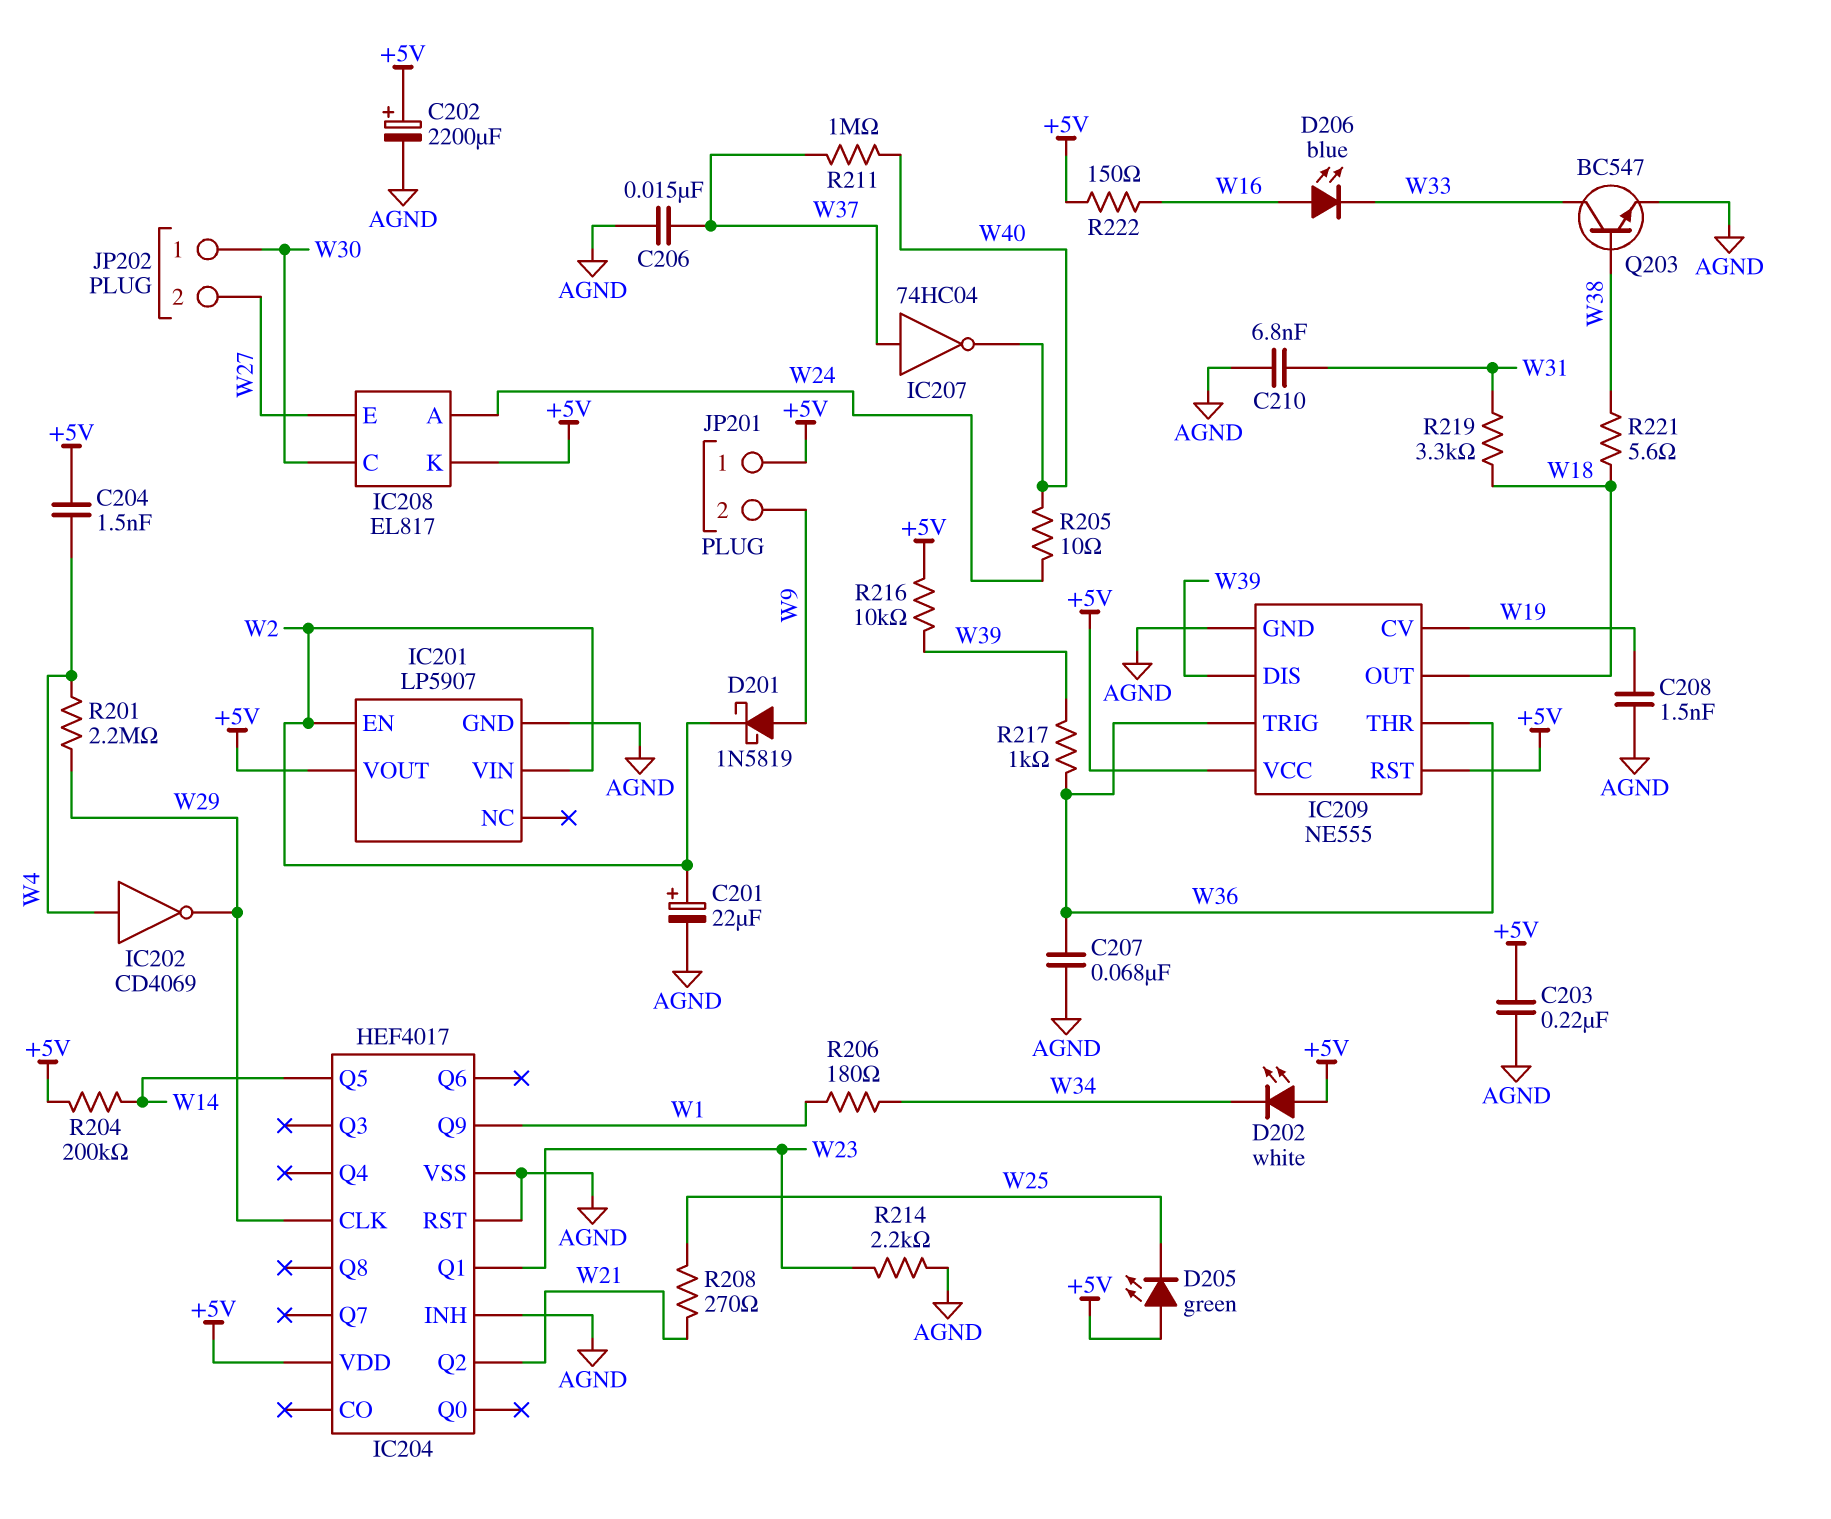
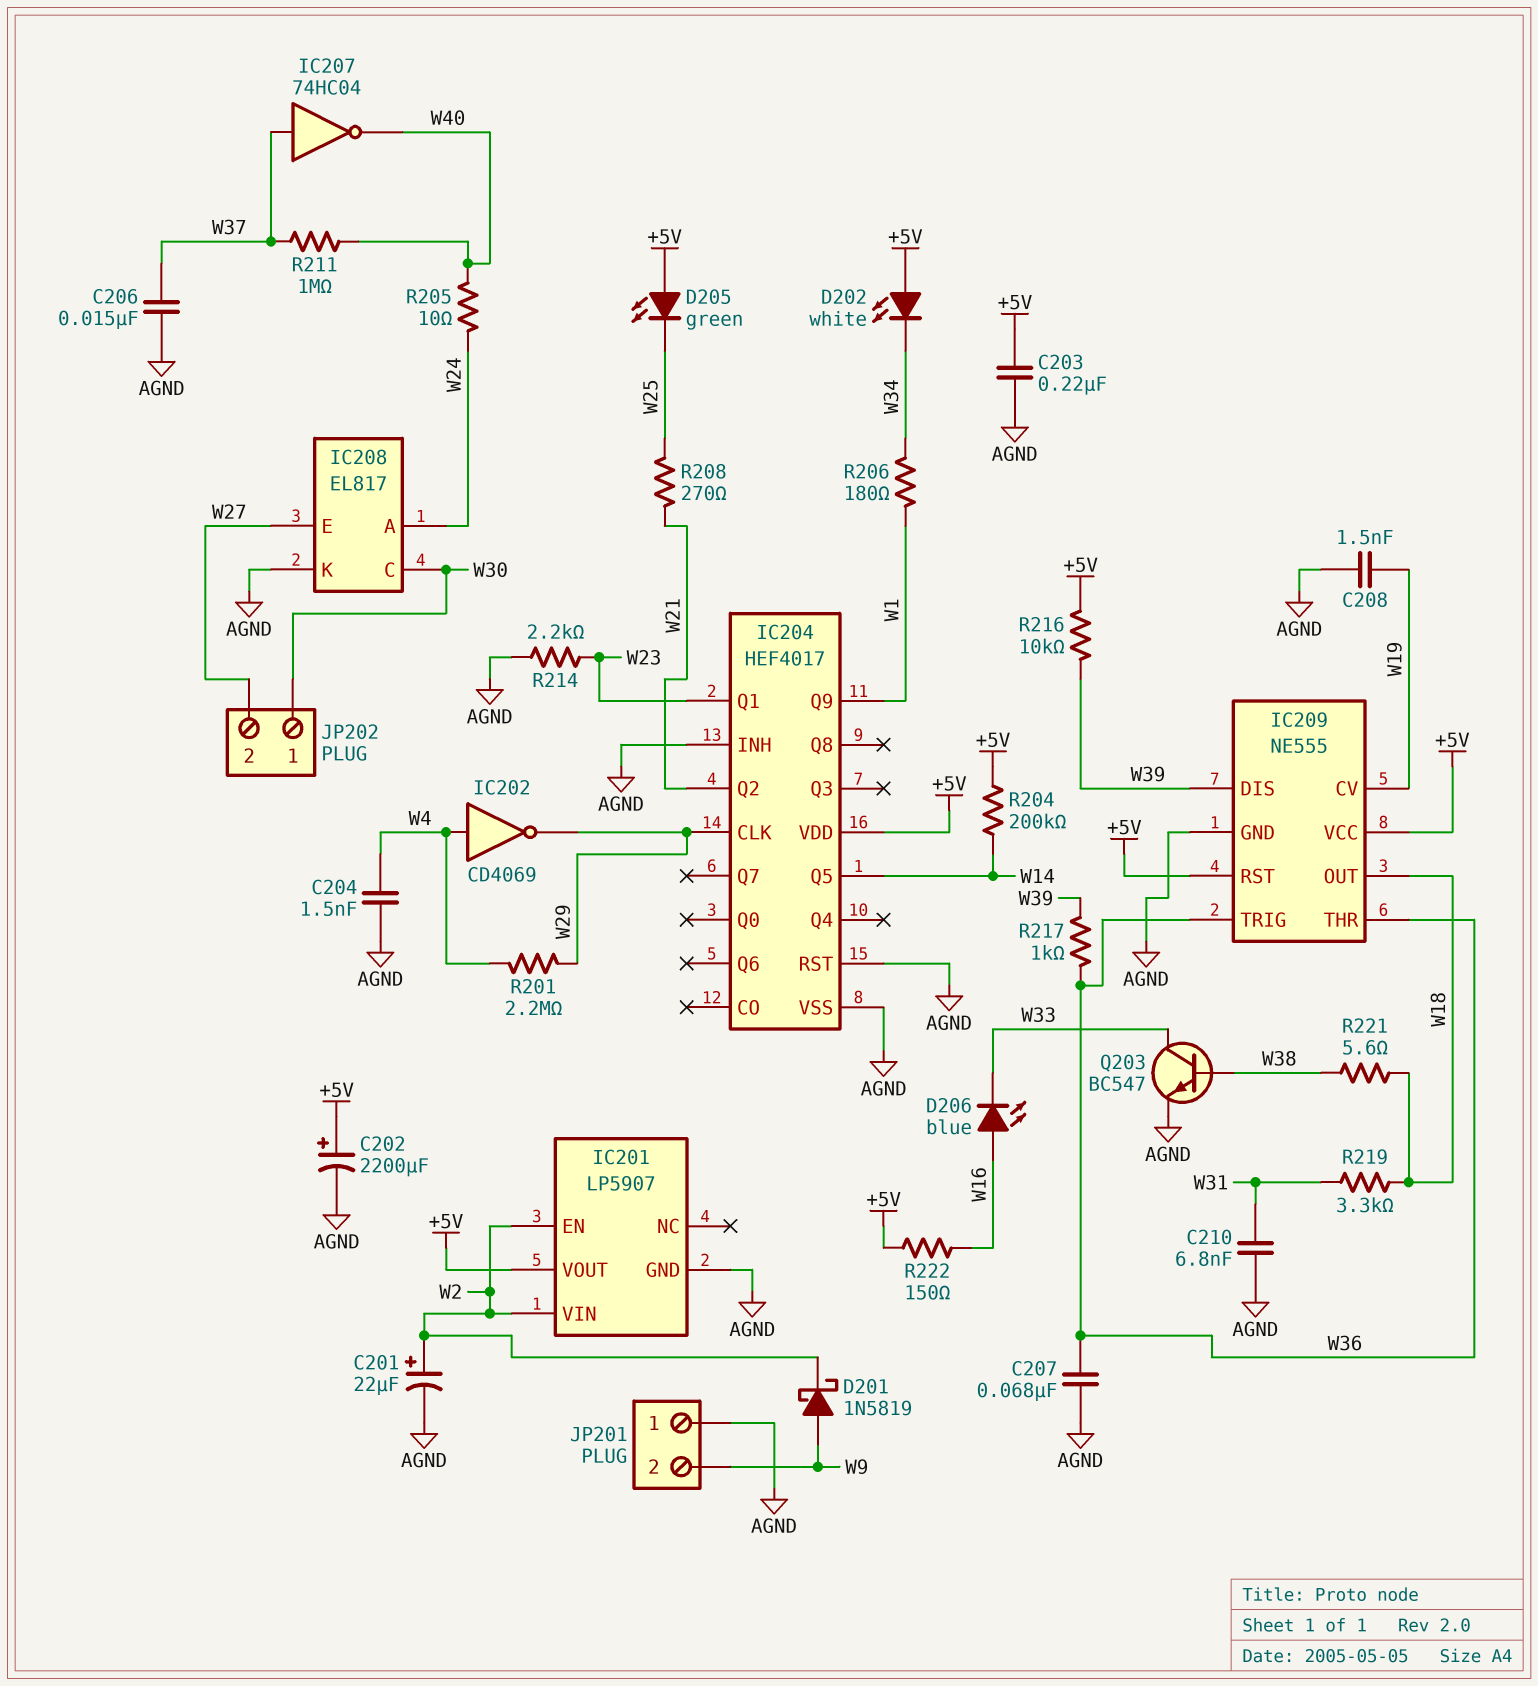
C204: 1.5nF (+5V, W4) -> 1.5nF (AGND, W4)
IC208 pin K: +5V -> AGND
JP201 pin 1: +5V -> AGND

